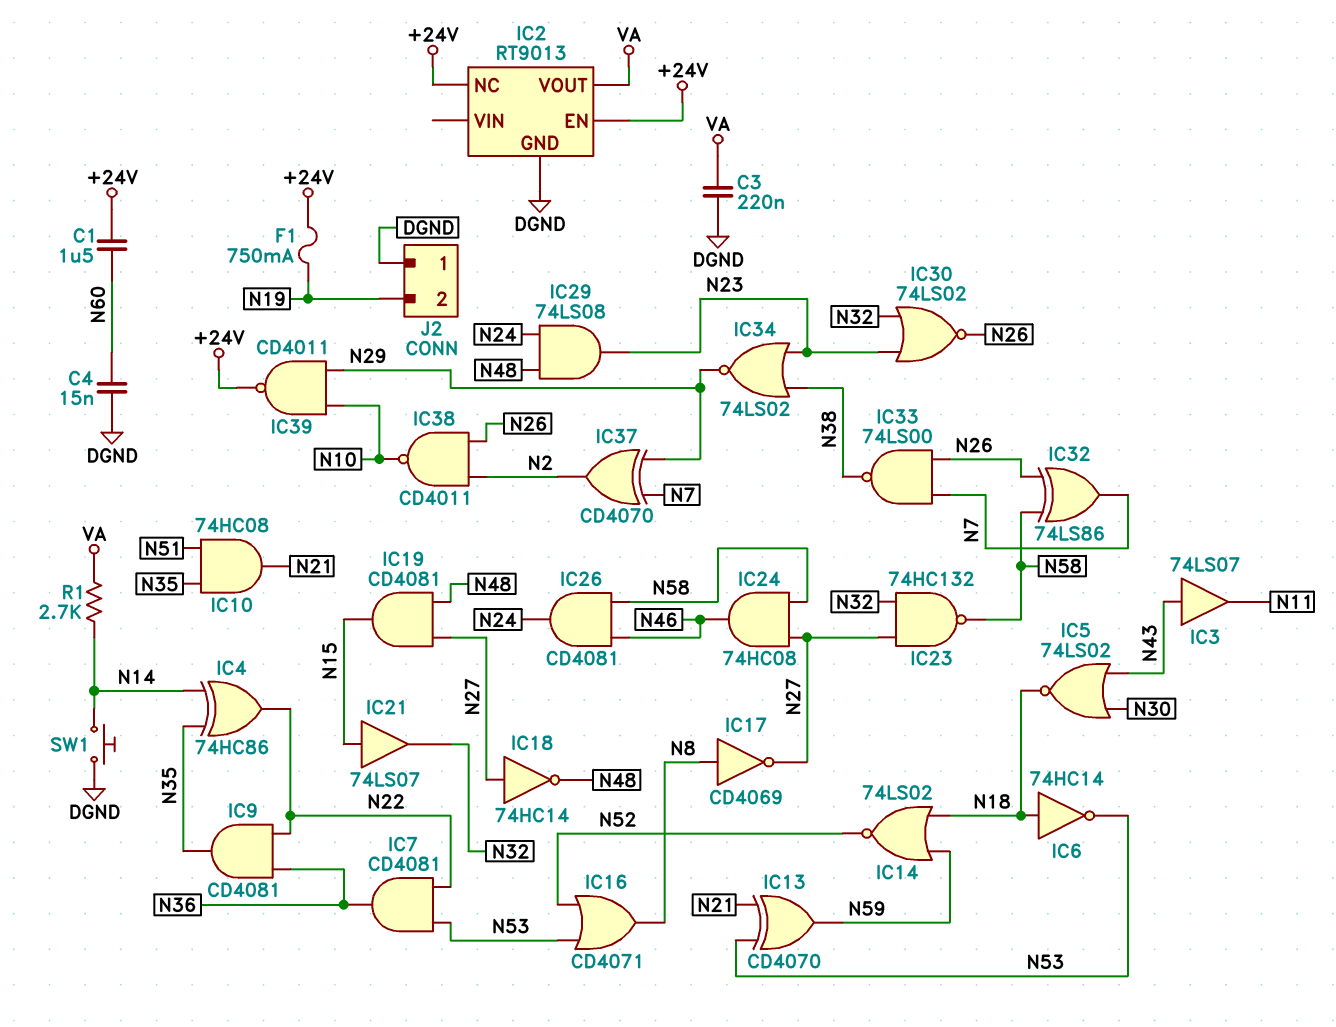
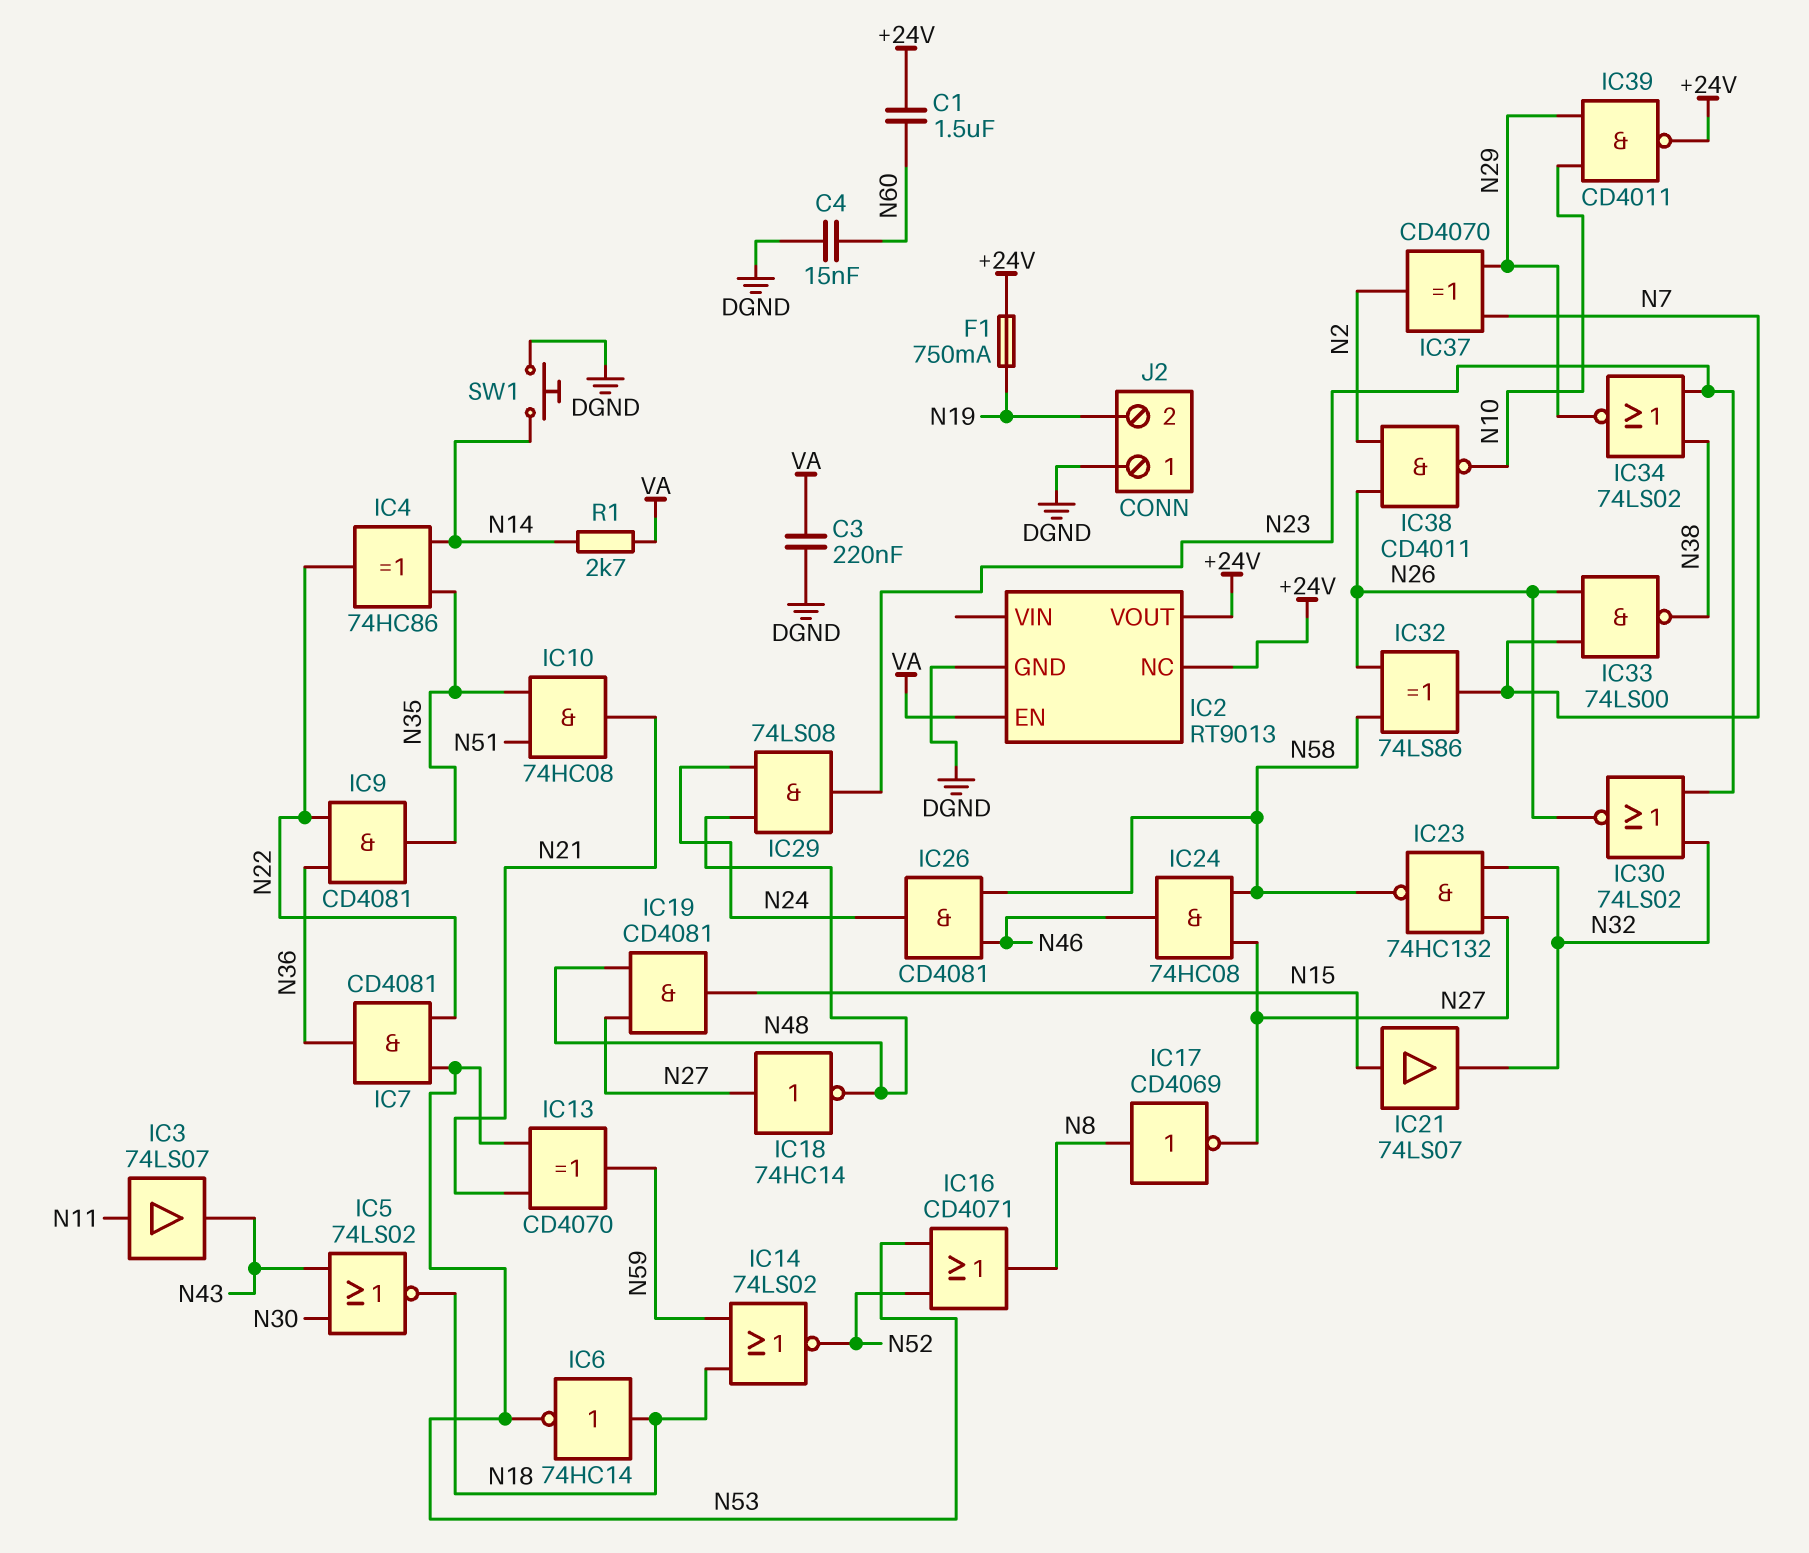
IC2 pin EN: +24V -> VA
IC2 pin VOUT: VA -> +24V
IC3: buffer 74LS07 (in N43, out N11) -> buffer 74LS07 (in N11, out N43)

